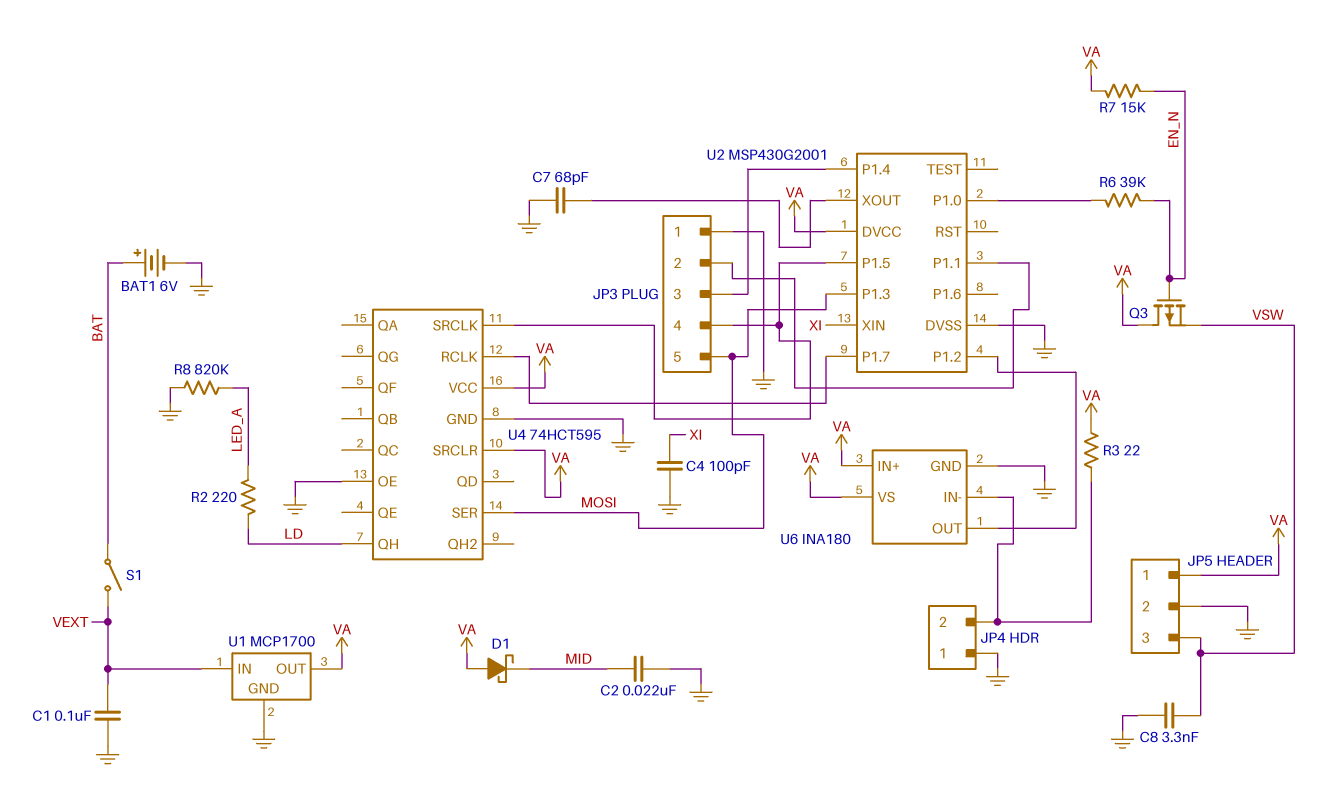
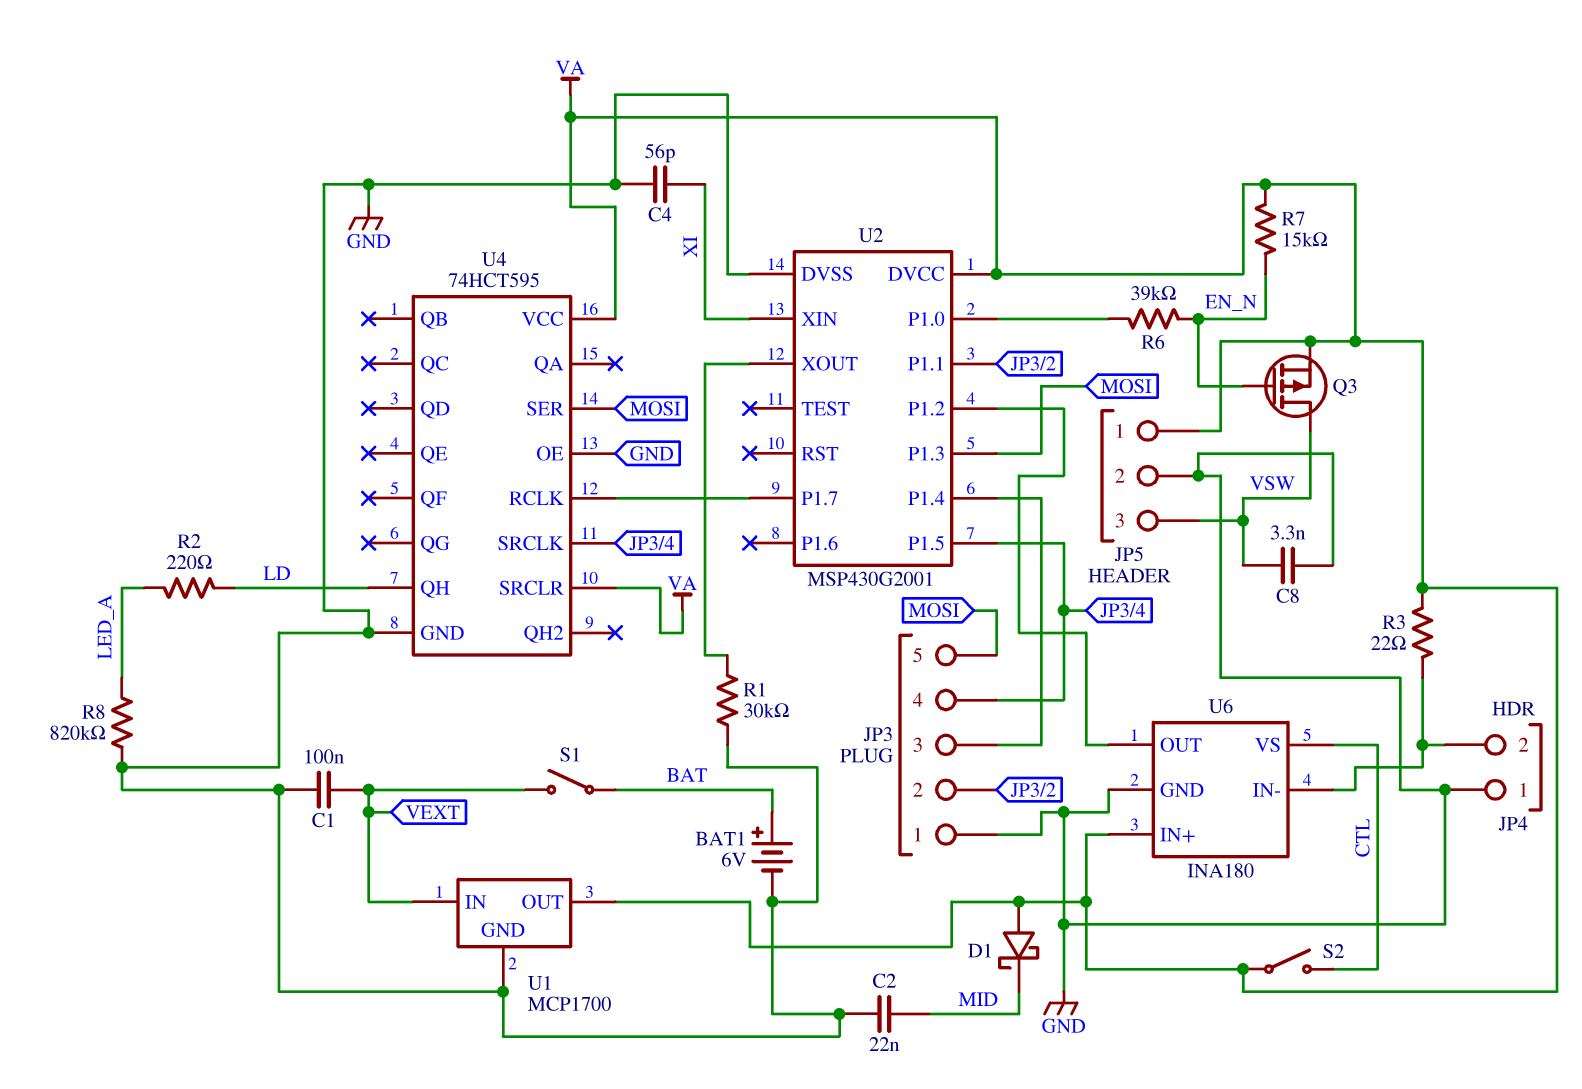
C4: 100pF (GND, XI) -> 56pF (GND, XI)
C7: 68pF (GND, U2/XOUT) -> none
Q3: PMOS (G EN_N, D VA, S VSW) -> PMOS (G EN_N, D VSW, S VA)
R1: none -> 30k (GND, U2/XOUT)
S2: none -> switch (CTL, VA)
U6 pin VS: VA -> CTL

